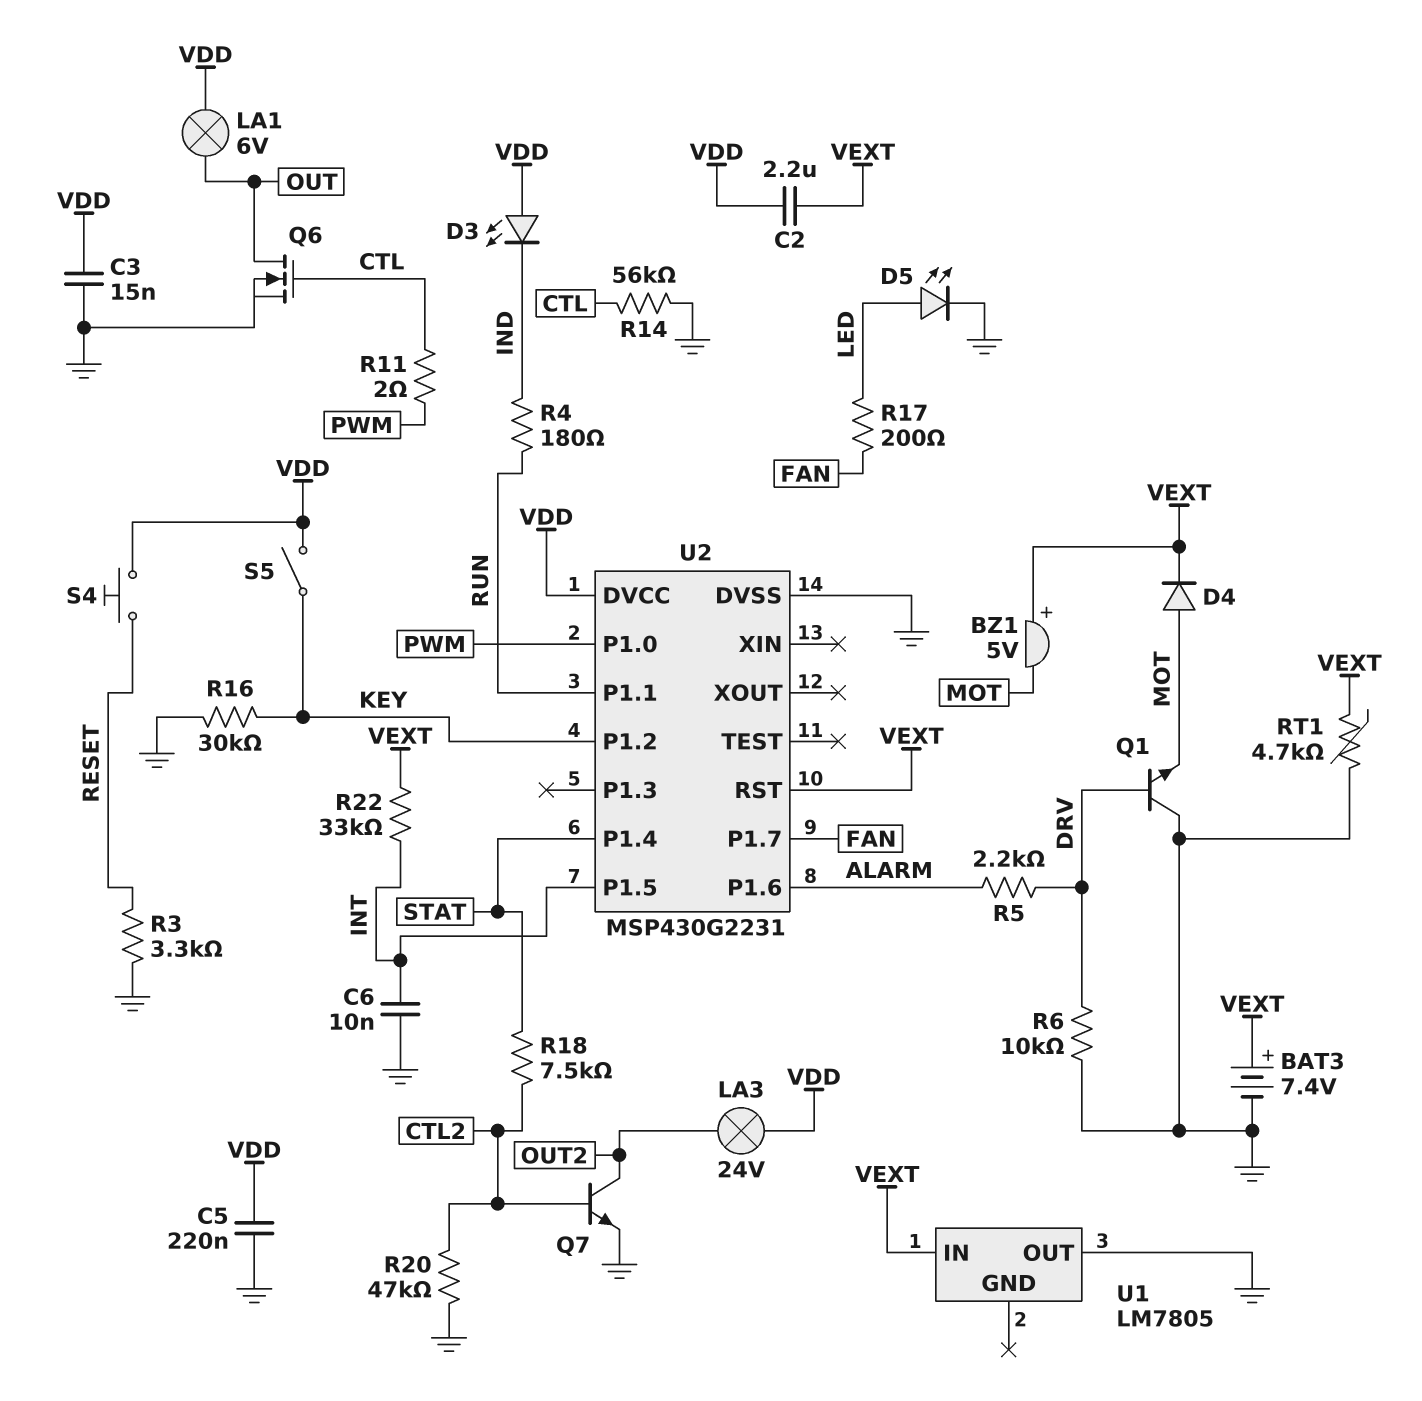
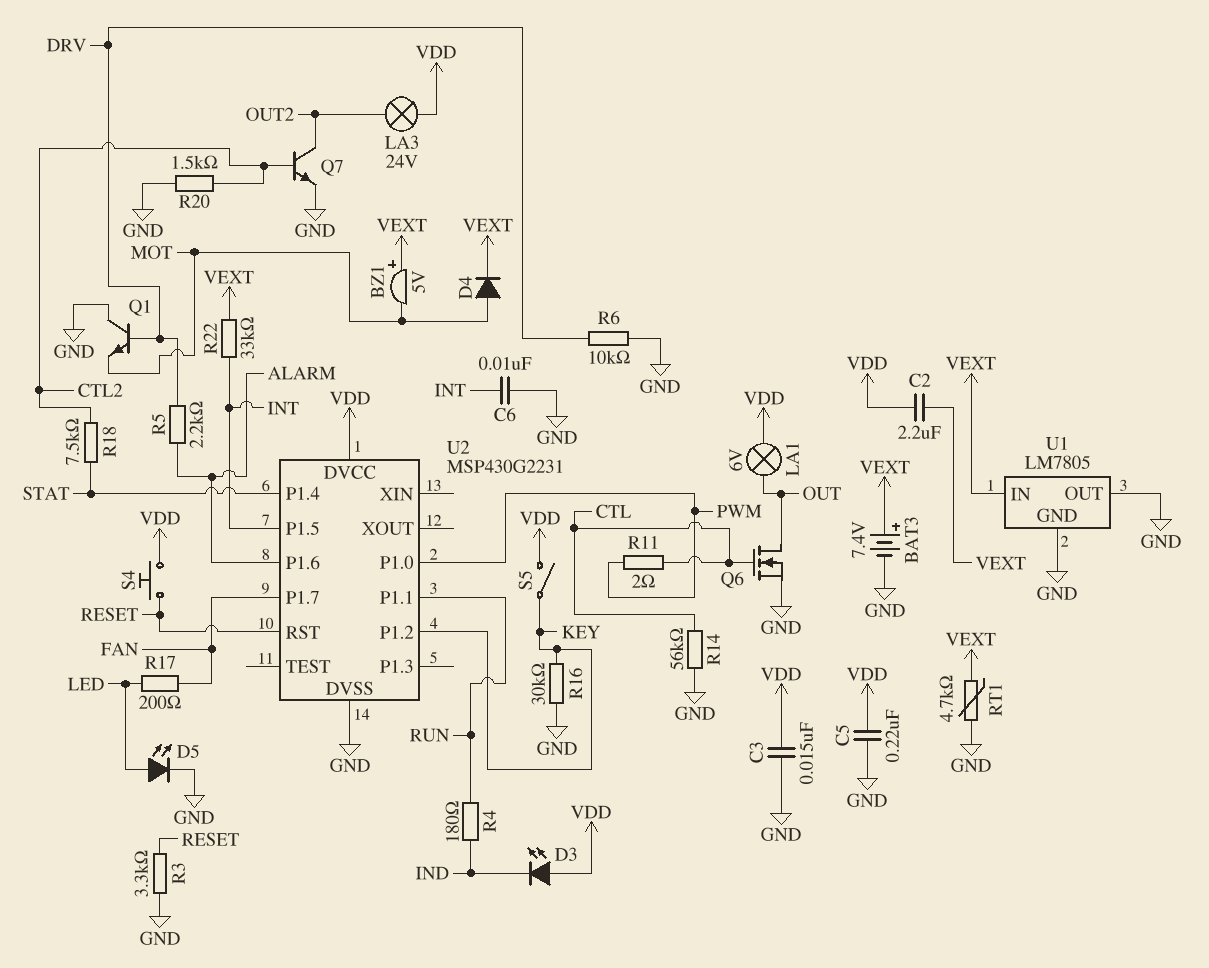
R20: 47k (CTL2, GND) -> 1.5k (CTL2, GND)
U1 pin GND: none -> GND
U2 pin RST: VEXT -> RESET

